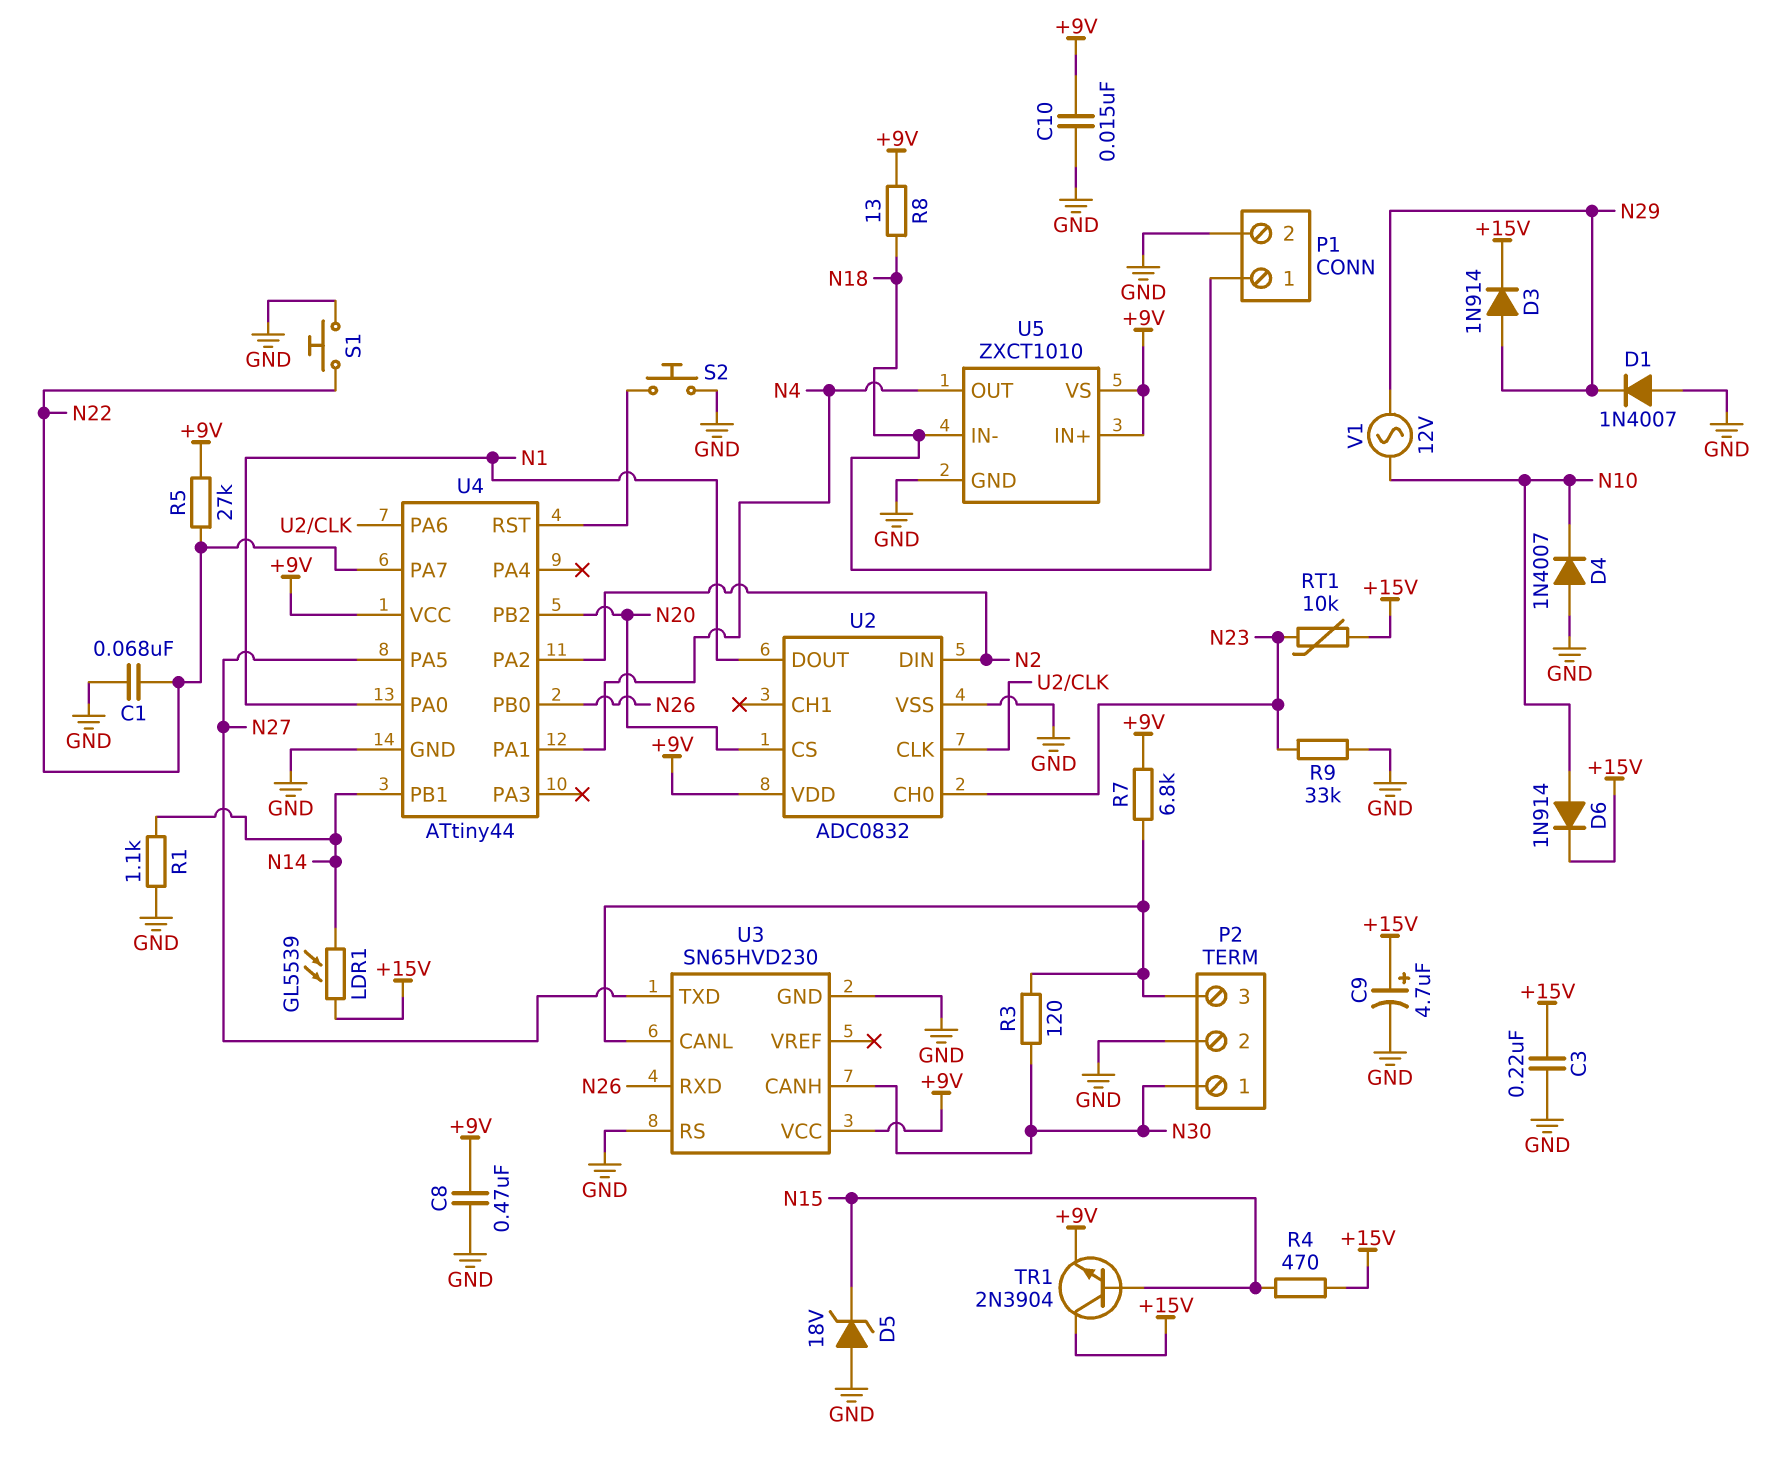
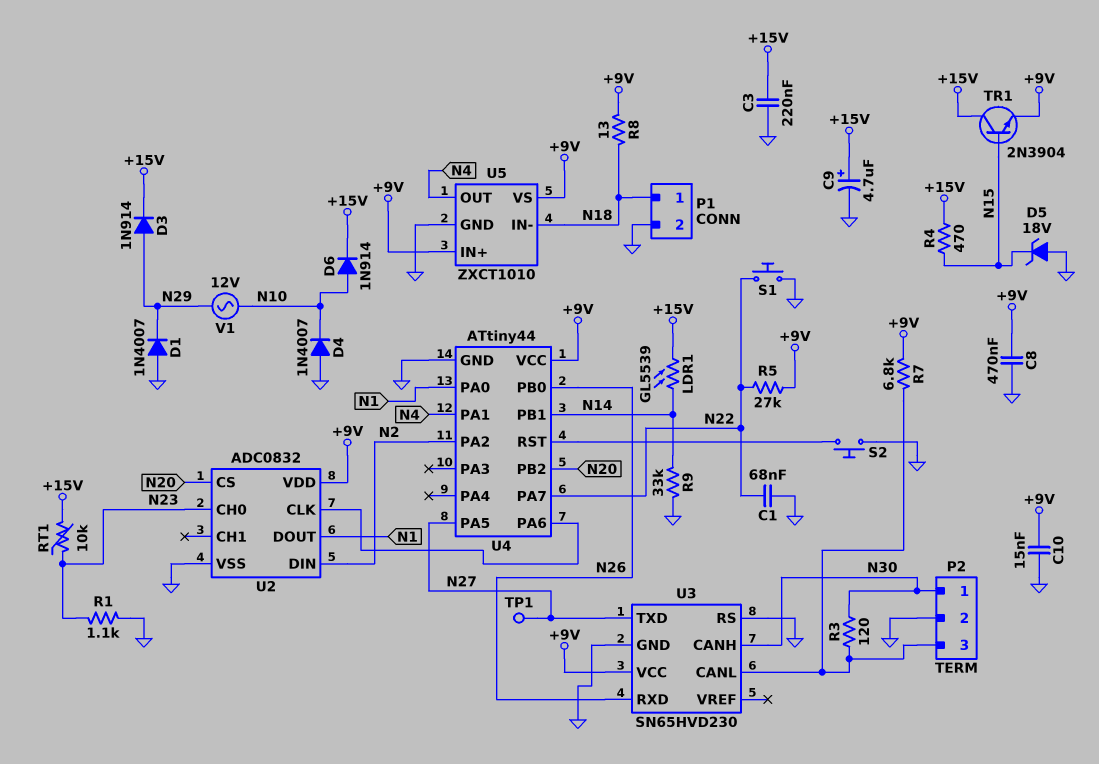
R1: 1.1k (GND, N14) -> 1.1k (GND, N23)
R9: 33k (GND, N23) -> 33k (GND, N14)
TP1: none -> test point (N27)

